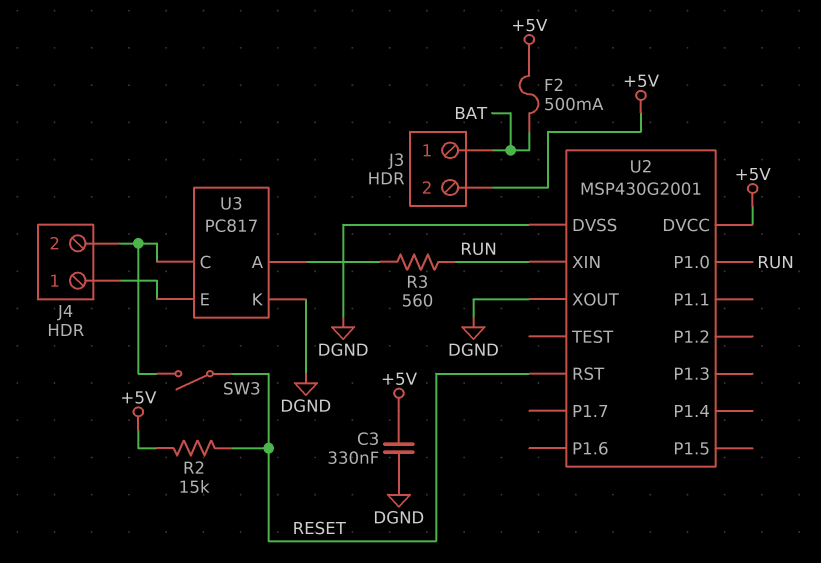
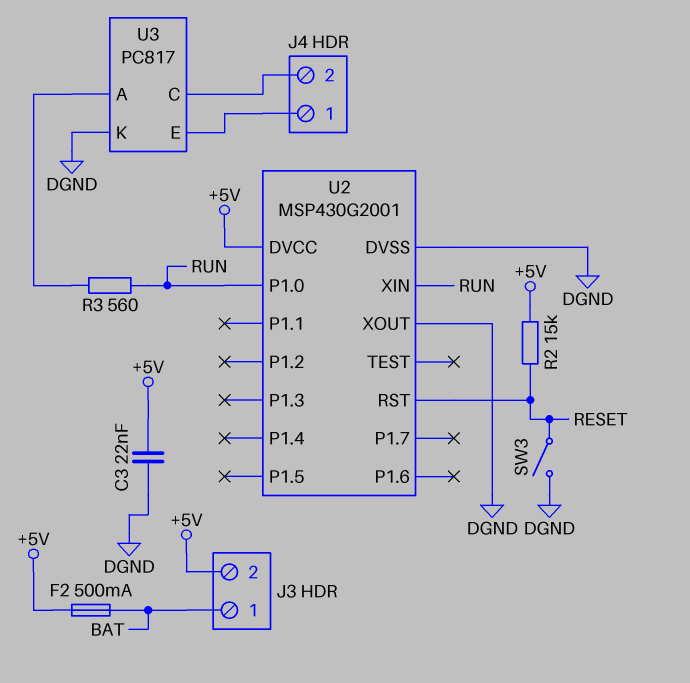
C3: 330nF (+5V, DGND) -> 22nF (+5V, DGND)
SW3: switch (J4/2, RESET) -> switch (DGND, RESET)

